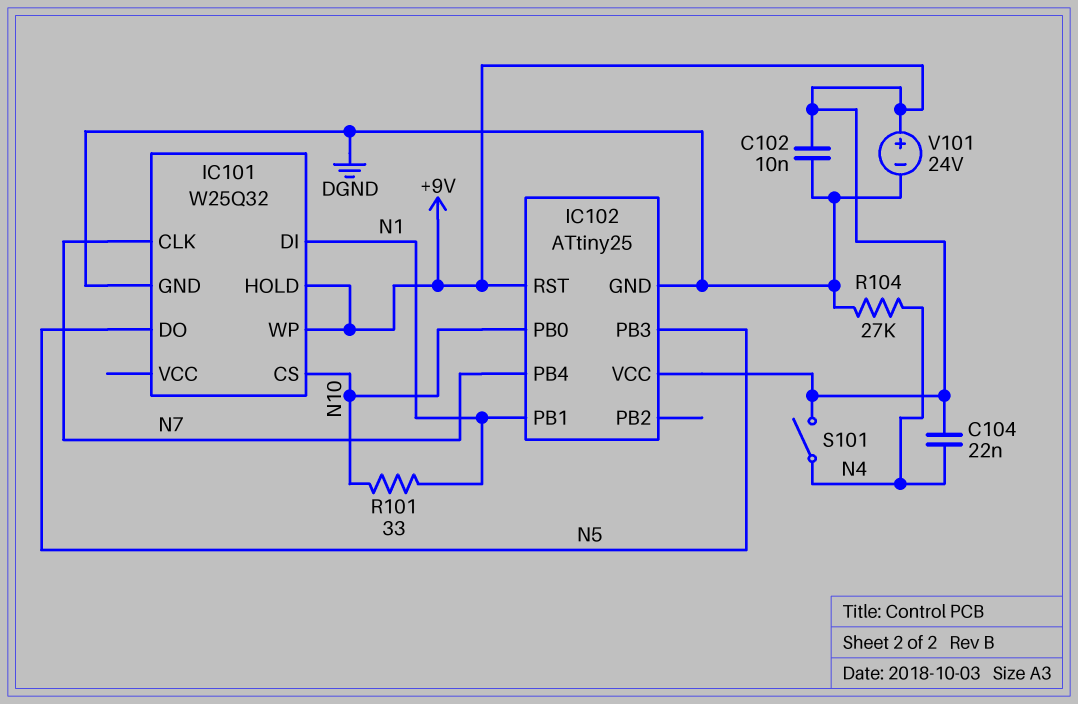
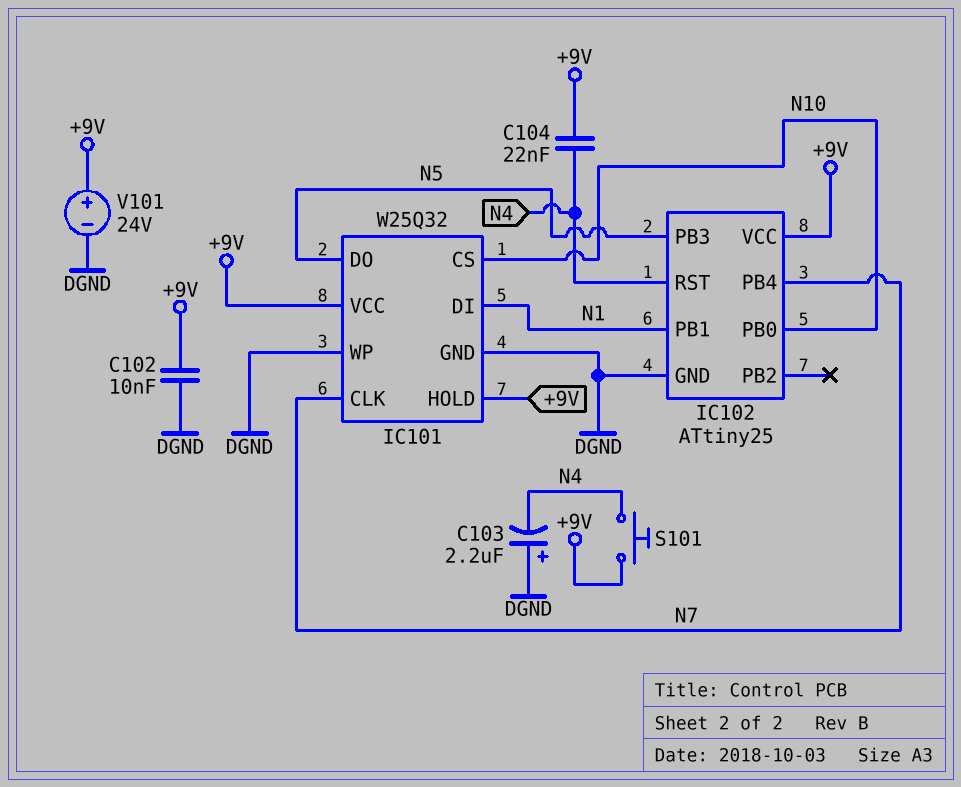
C103: none -> 2.2uF (plus DGND, minus N4)
IC101 pin VCC: none -> +9V
IC101 pin WP: +9V -> DGND
IC102 pin RST: +9V -> N4
R101: 33 (N1, N10) -> none
R104: 27k (DGND, N4) -> none
S101: switch (+9V, N4) -> button (+9V, N4)

